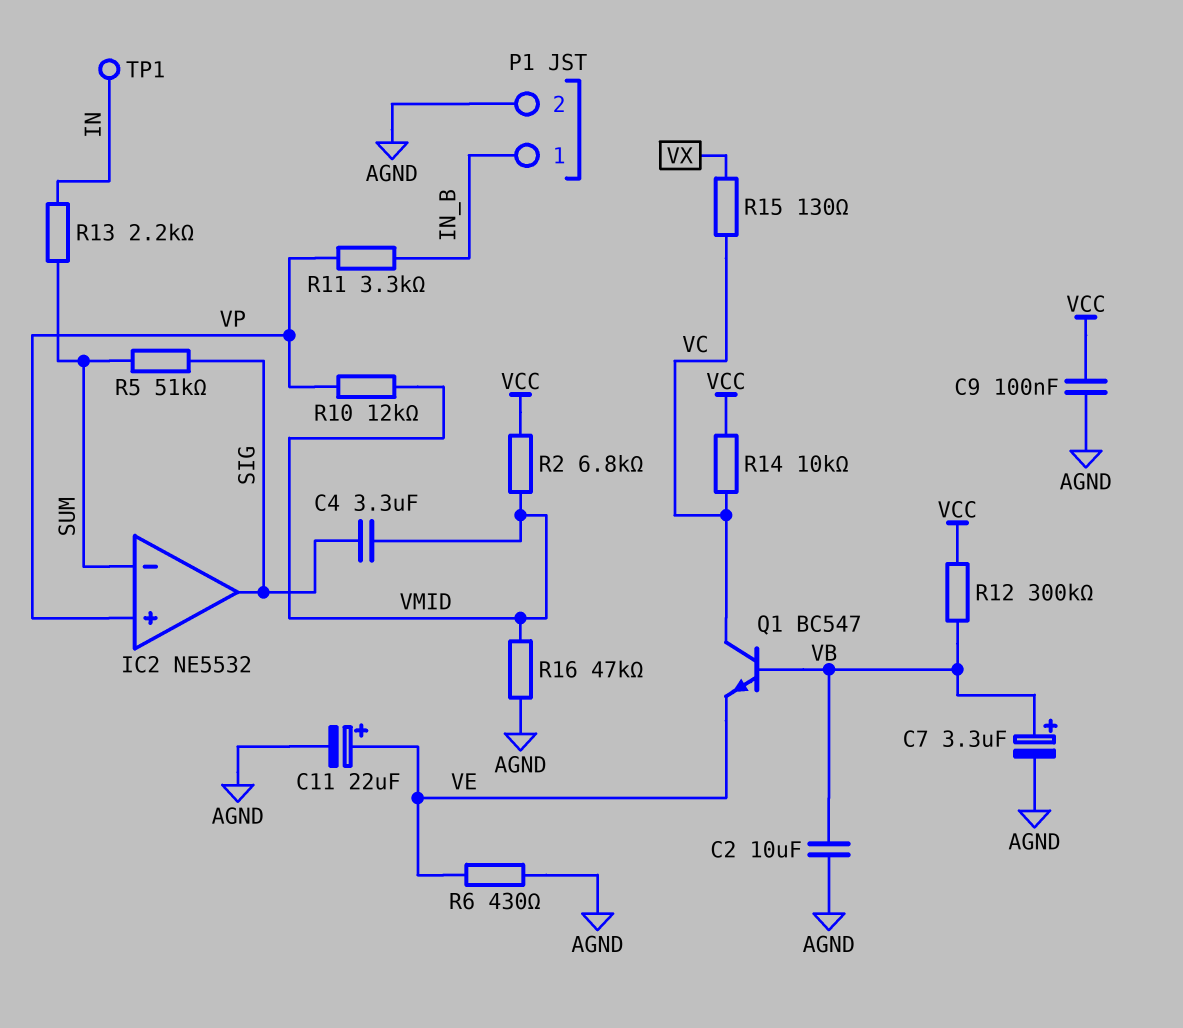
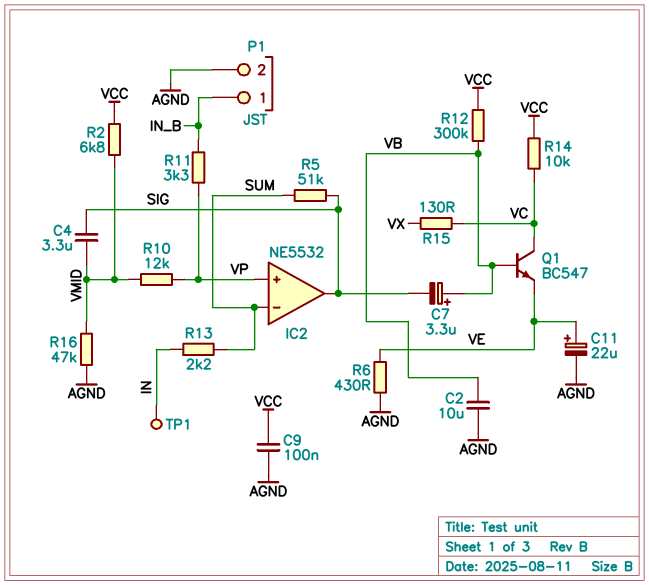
C7: 3.3uF (plus VB, minus AGND) -> 3.3uF (plus VB, minus SIG)

